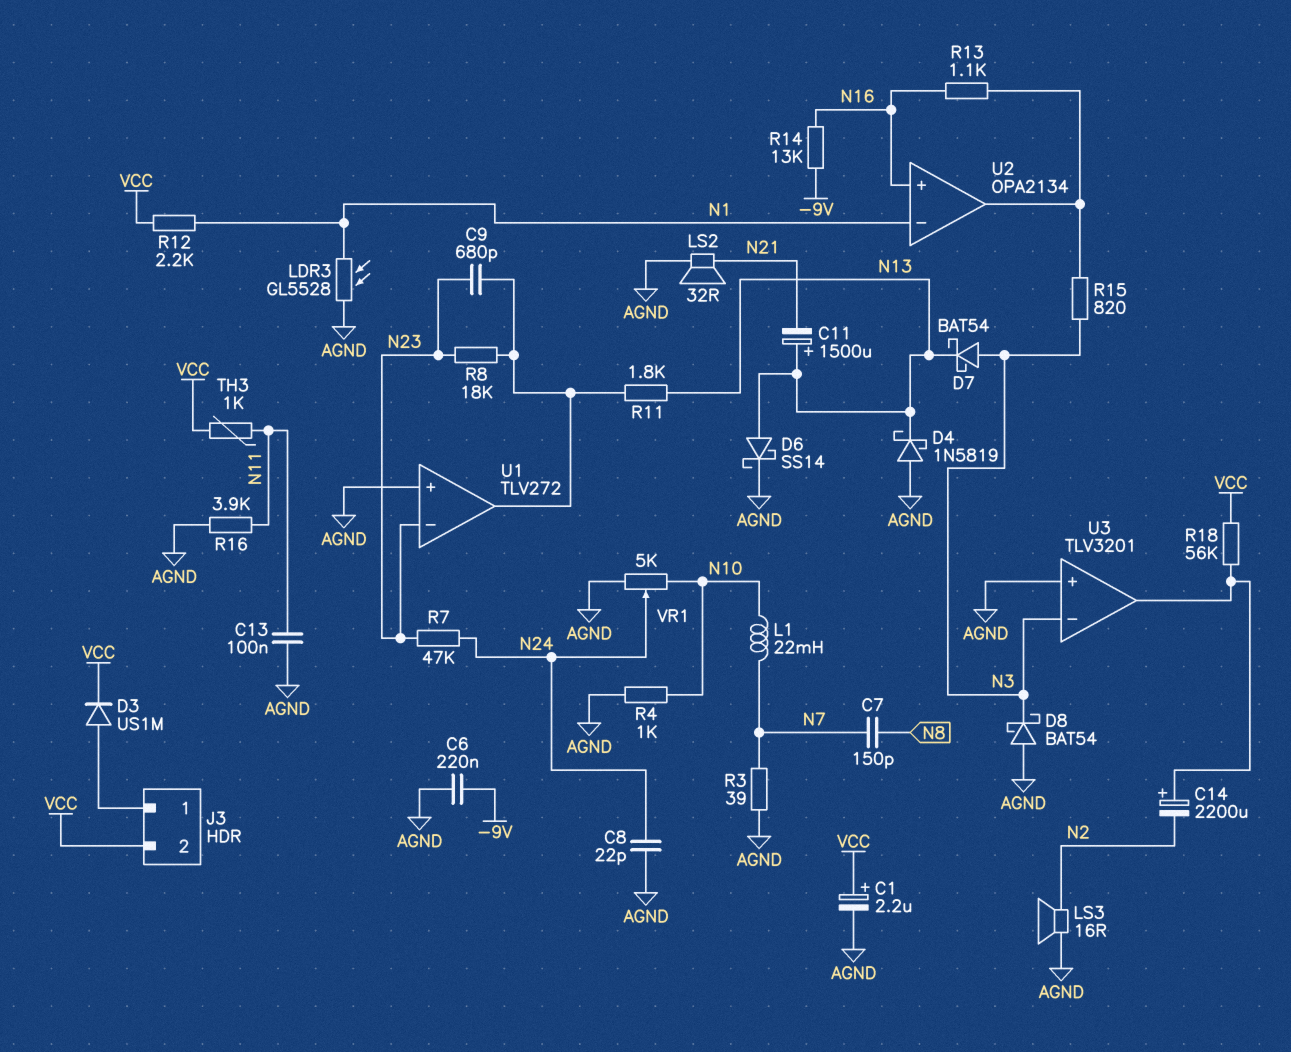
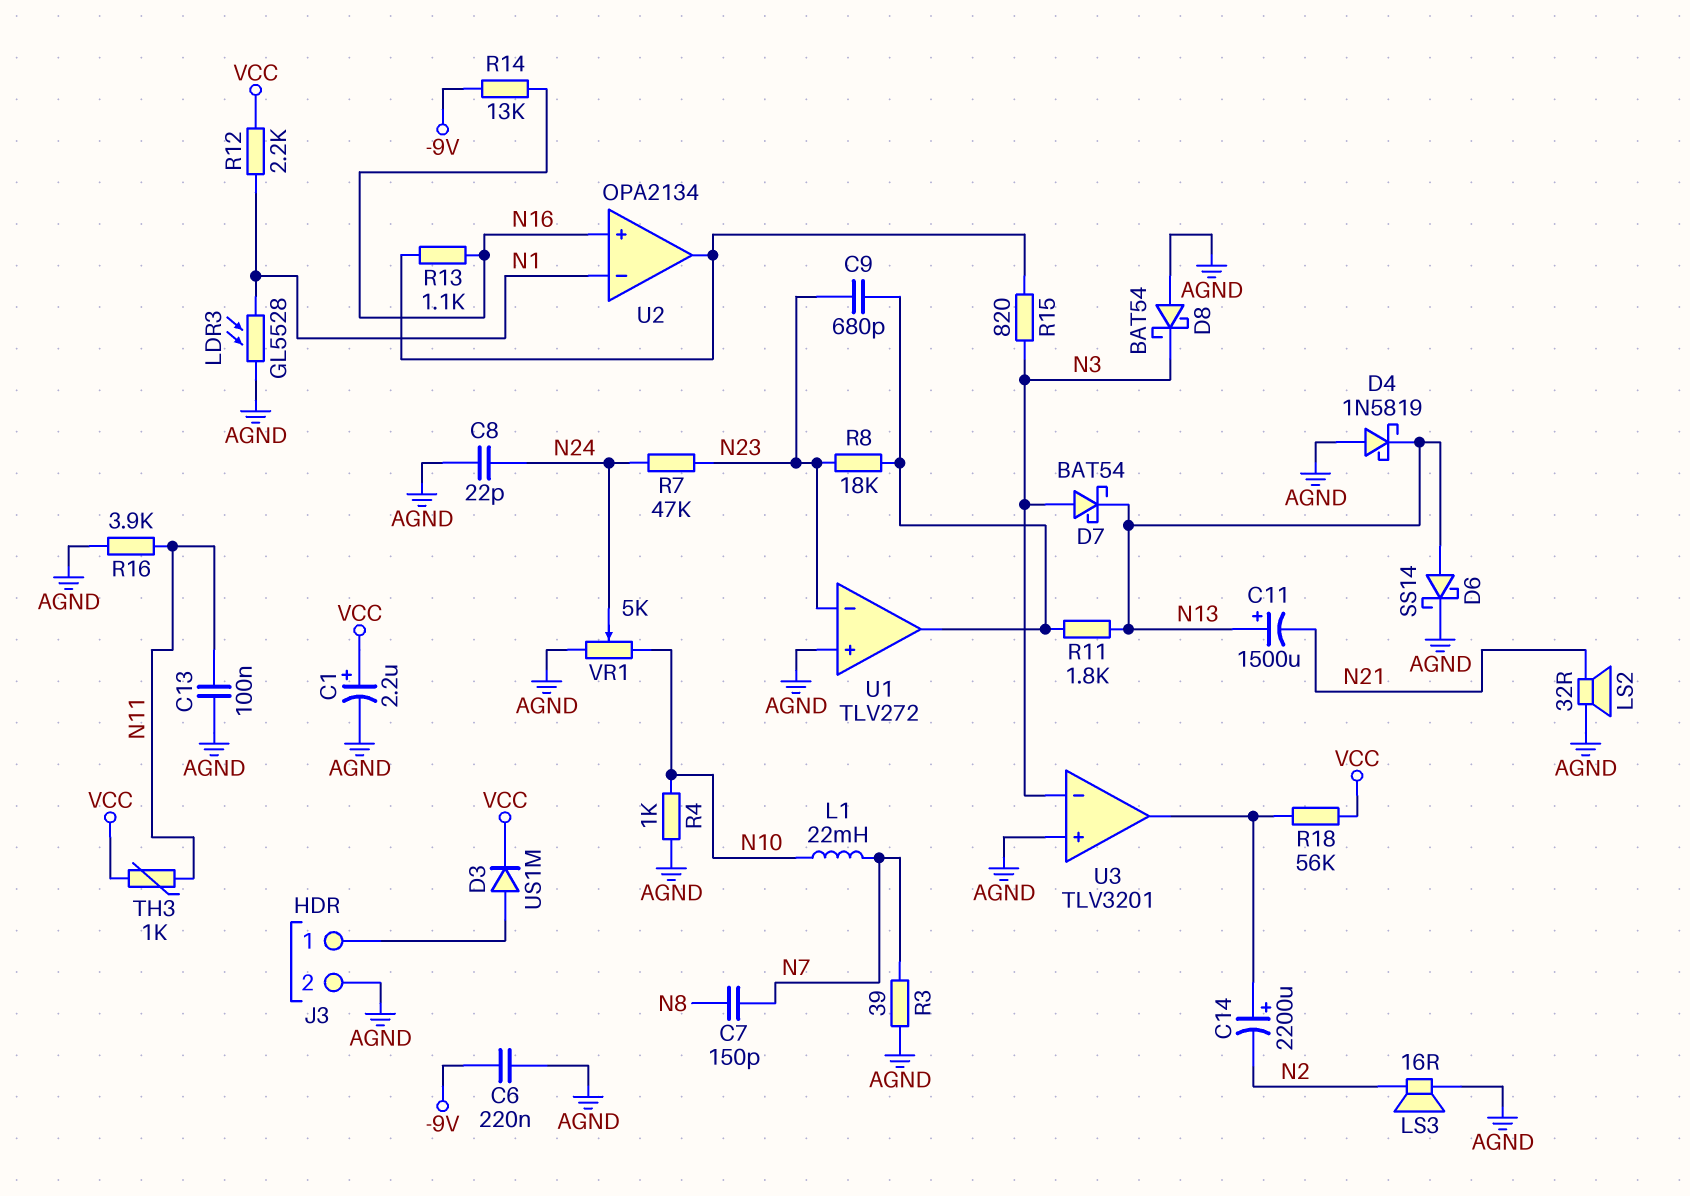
J3 pin 2: VCC -> AGND

